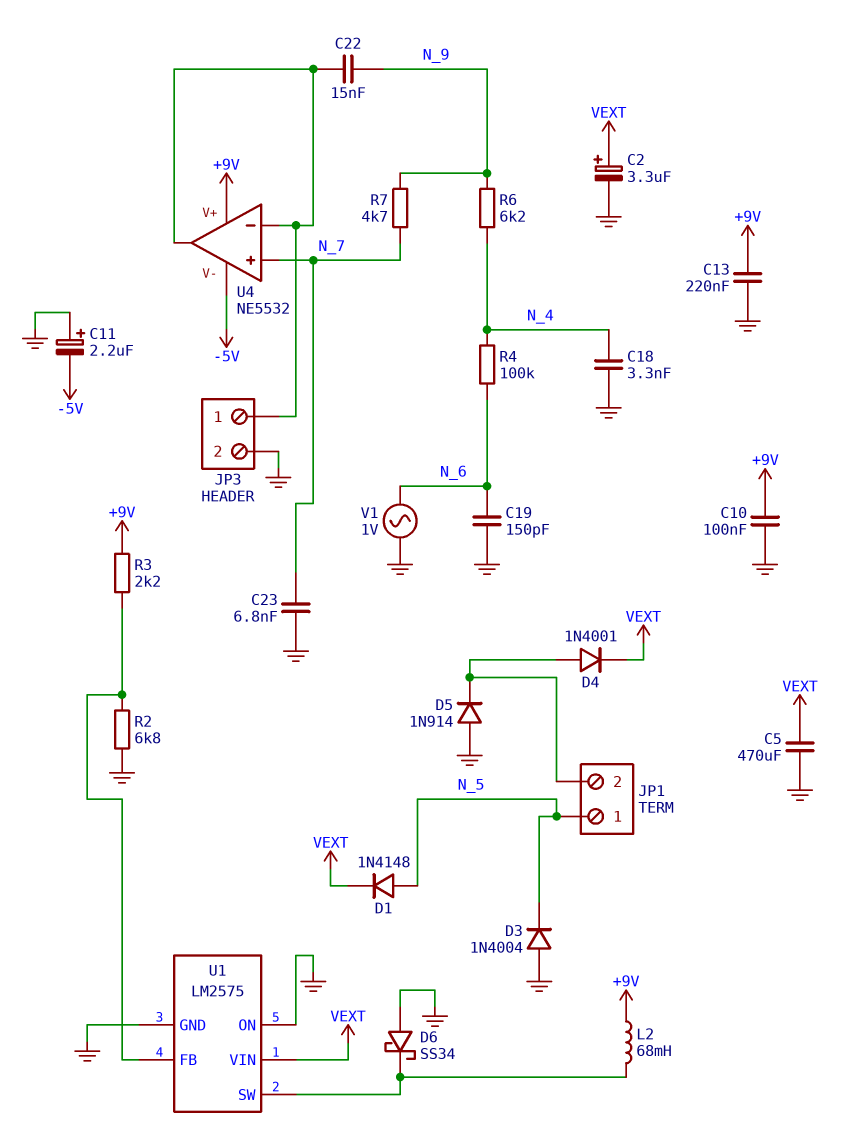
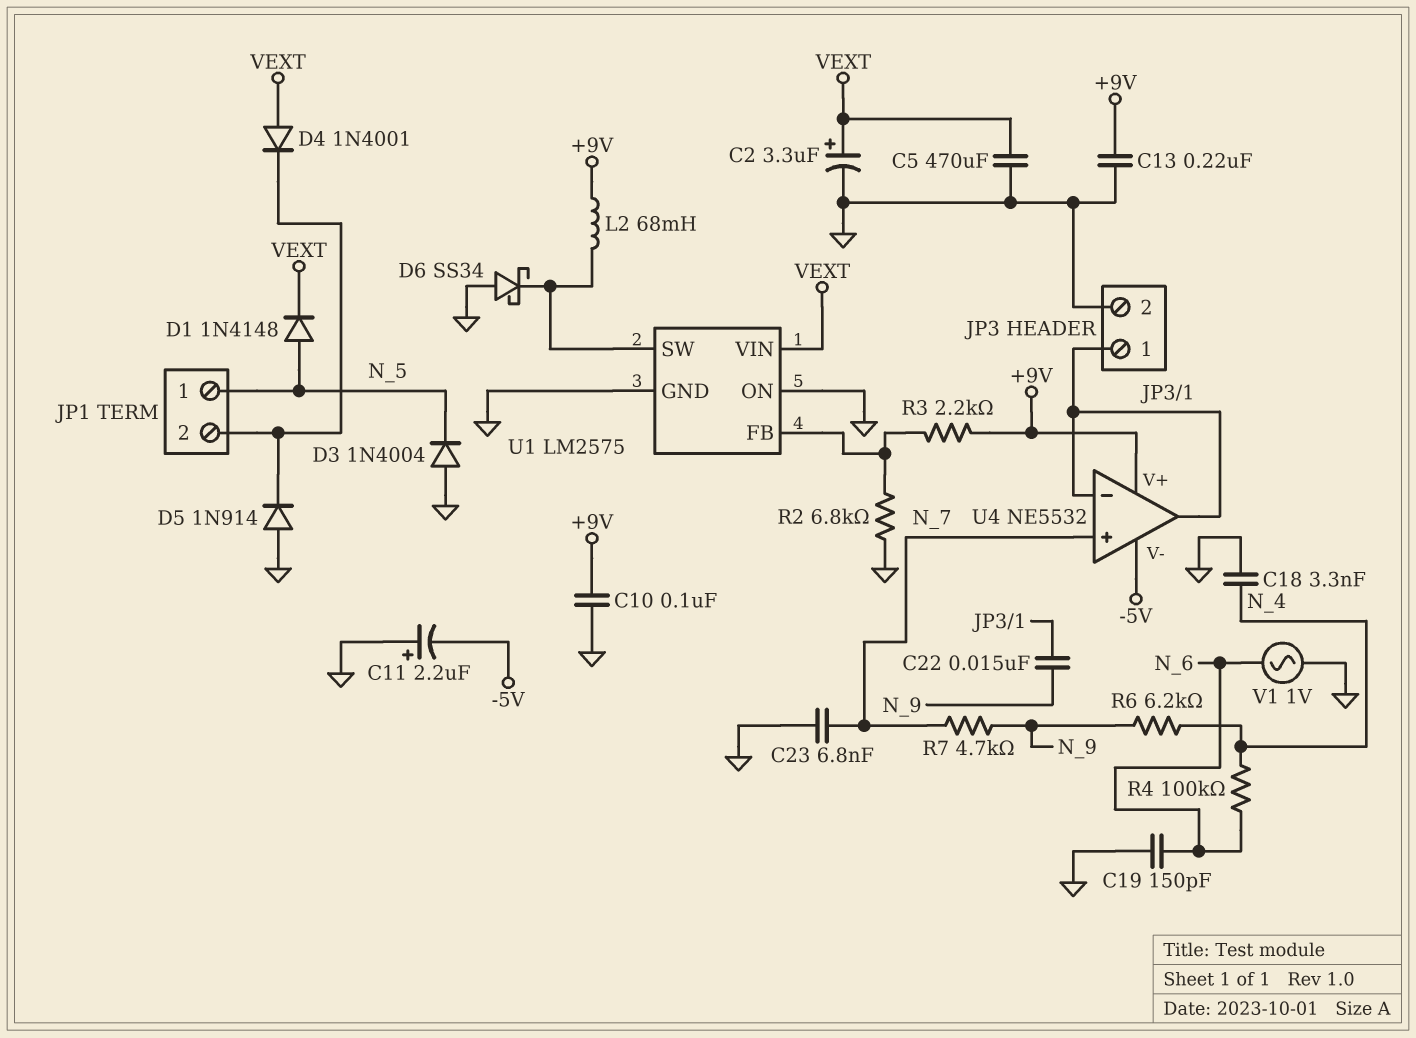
D4: diode 1N4001 (A JP1/2, K VEXT) -> diode 1N4001 (A VEXT, K JP1/2)

